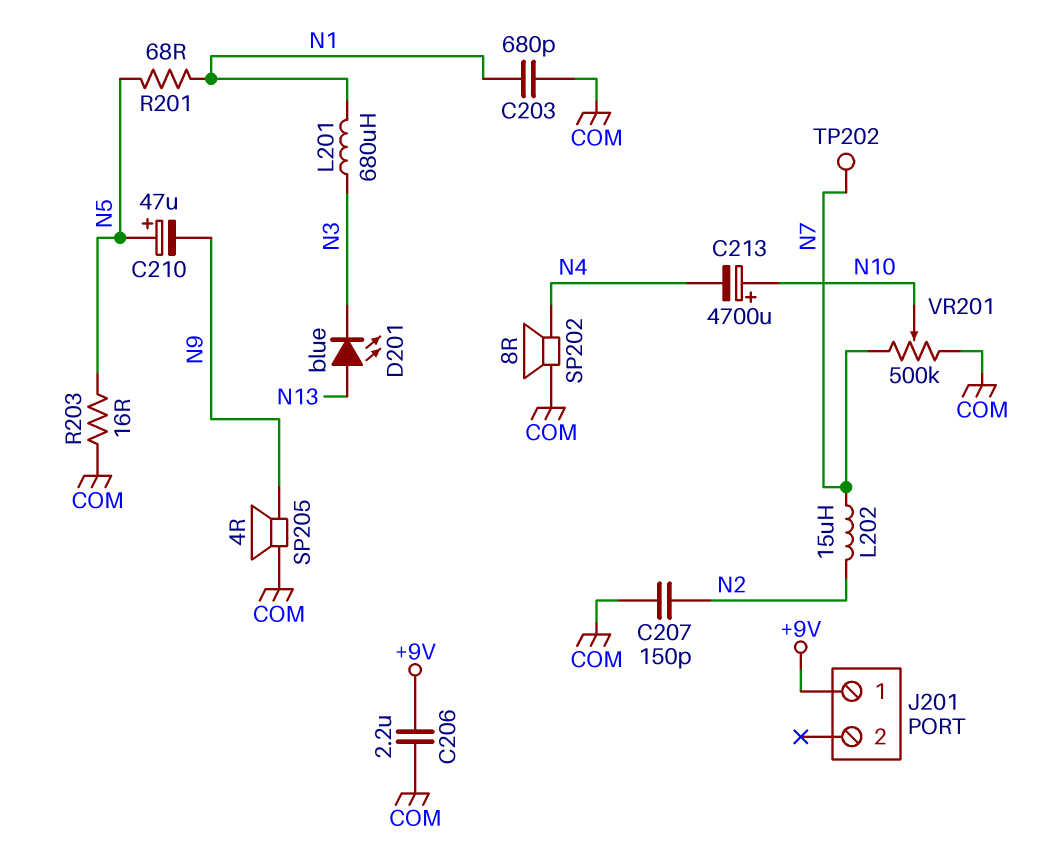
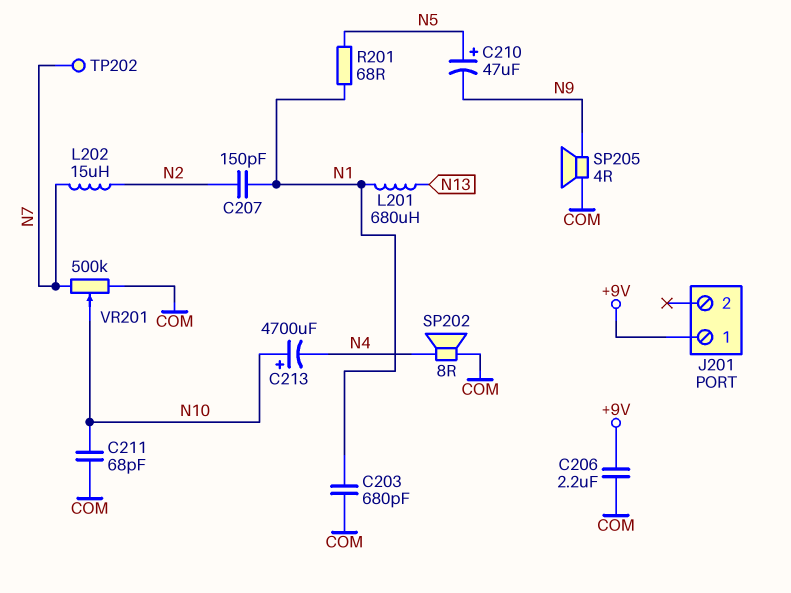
C207: 150pF (COM, N2) -> 150pF (N1, N2)
C211: none -> 68pF (COM, N10)
D201: LED blue (A N13, K N3) -> none
L201: 680uH (N1, N3) -> 680uH (N1, N13)
R203: 16 (COM, N5) -> none

